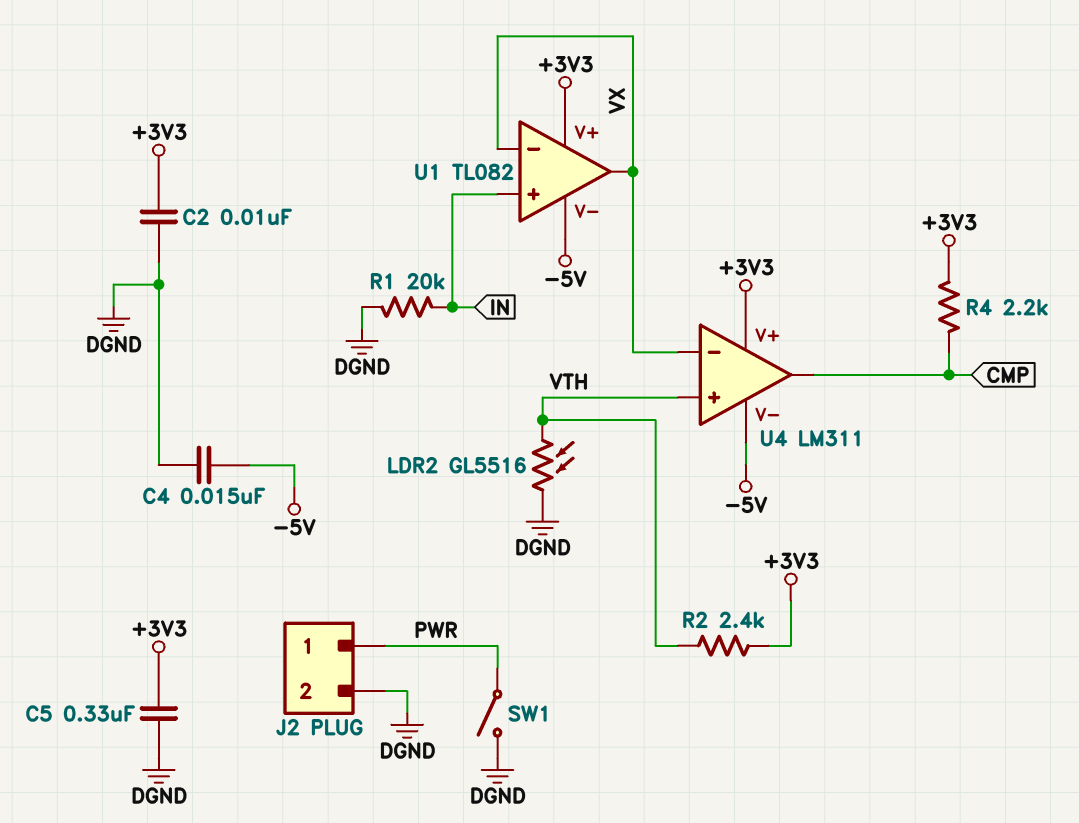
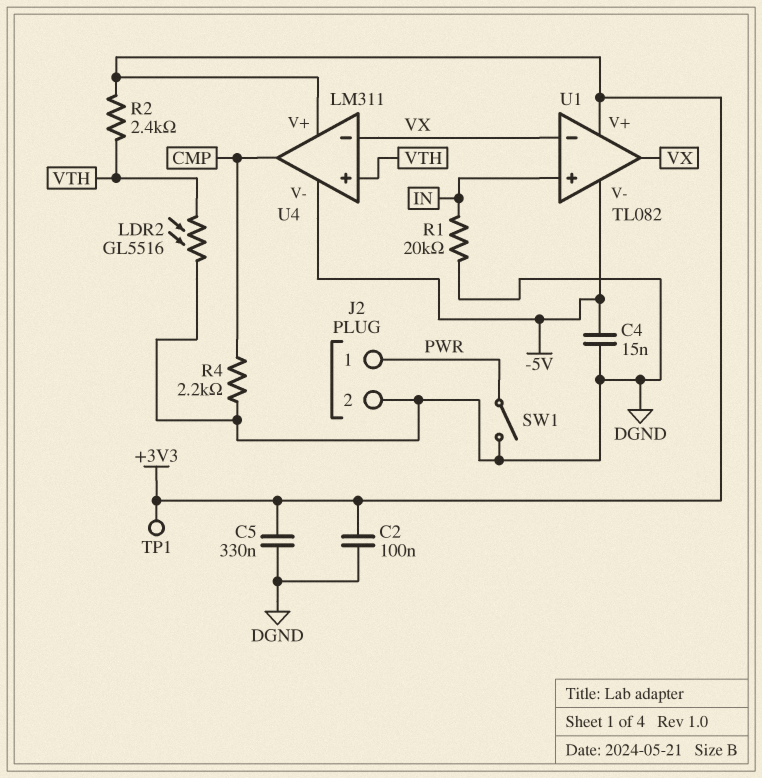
C2: 10nF (+3V3, DGND) -> 100nF (+3V3, DGND)
R4: 2.2k (+3V3, CMP) -> 2.2k (CMP, DGND)
TP1: none -> test point (+3V3)

